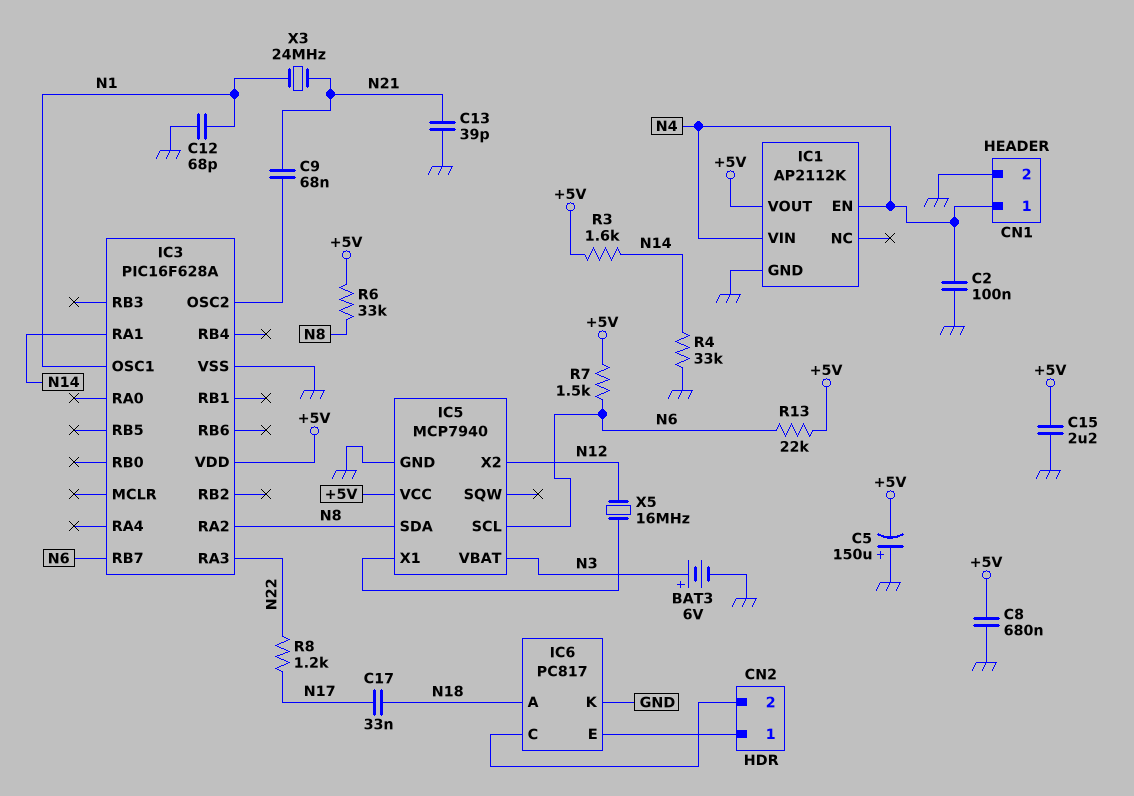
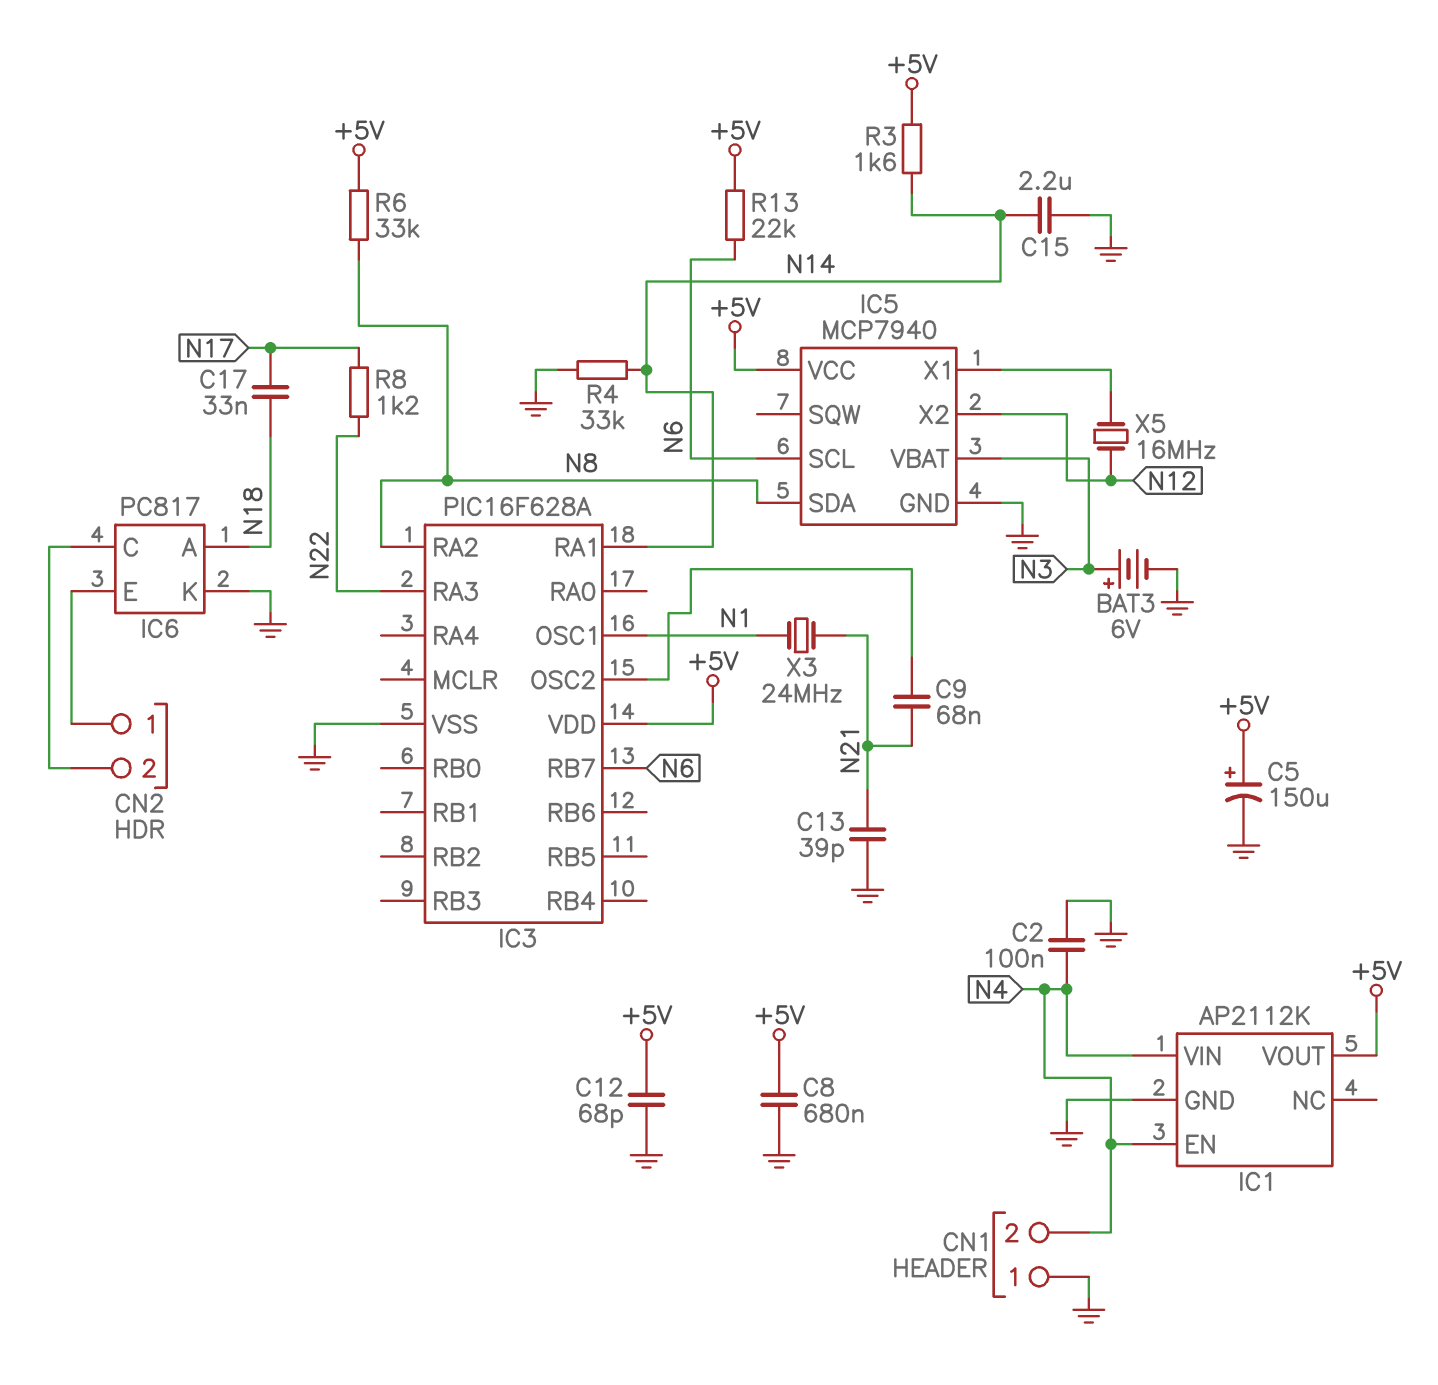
C5: 150uF (plus GND, minus +5V) -> 150uF (plus +5V, minus GND)
C12: 68pF (GND, N1) -> 68pF (+5V, GND)
C15: 2.2uF (+5V, GND) -> 2.2uF (GND, N14)
CN1 pin 1: N4 -> GND
CN1 pin 2: GND -> N4
R7: 1.5k (+5V, N6) -> none

